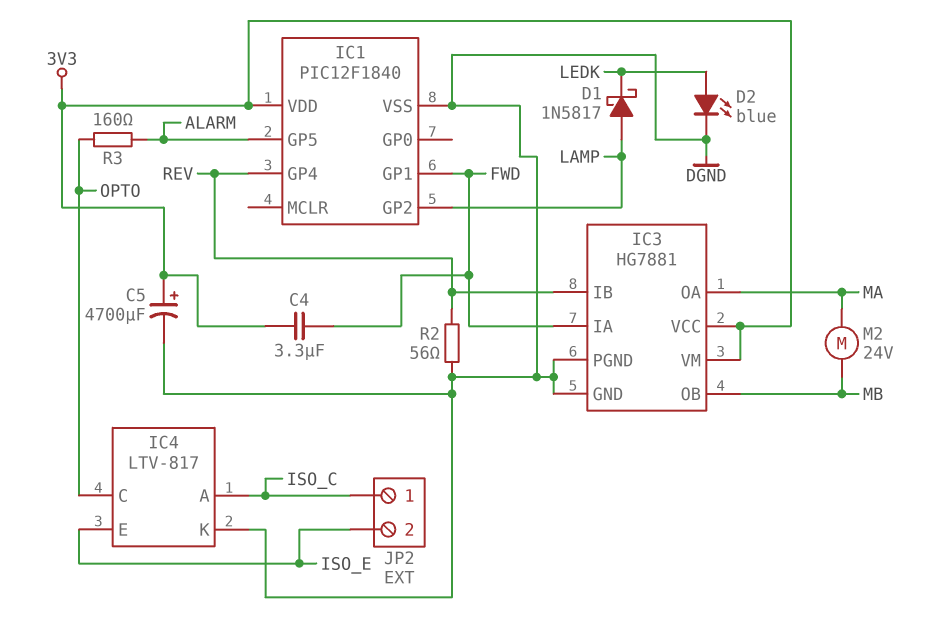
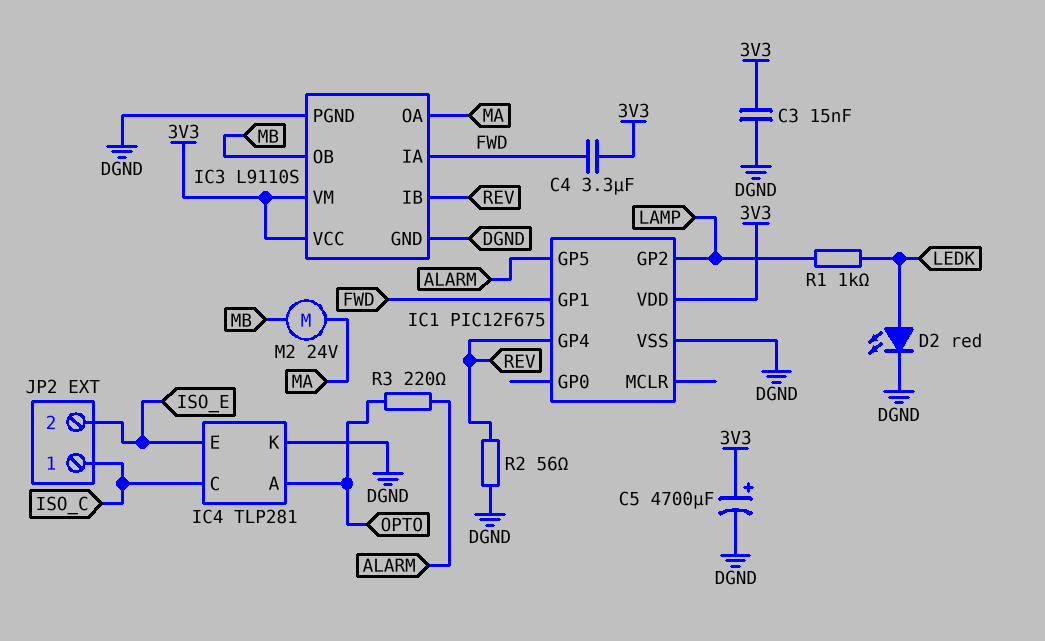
C3: none -> 15nF (3V3, DGND)
D1: schottky 1N5817 (A LAMP, K LEDK) -> none
D2: LED blue (A LEDK, K DGND) -> LED red (A LEDK, K DGND)
IC1: PIC12F1840 -> PIC12F675
IC3: HG7881 -> L9110S
IC4: LTV-817 -> TLP281
IC4 pin A: ISO_C -> OPTO
IC4 pin C: OPTO -> ISO_C
R1: none -> 1k (LAMP, LEDK)
R3: 160 (ALARM, OPTO) -> 220 (ALARM, OPTO)

